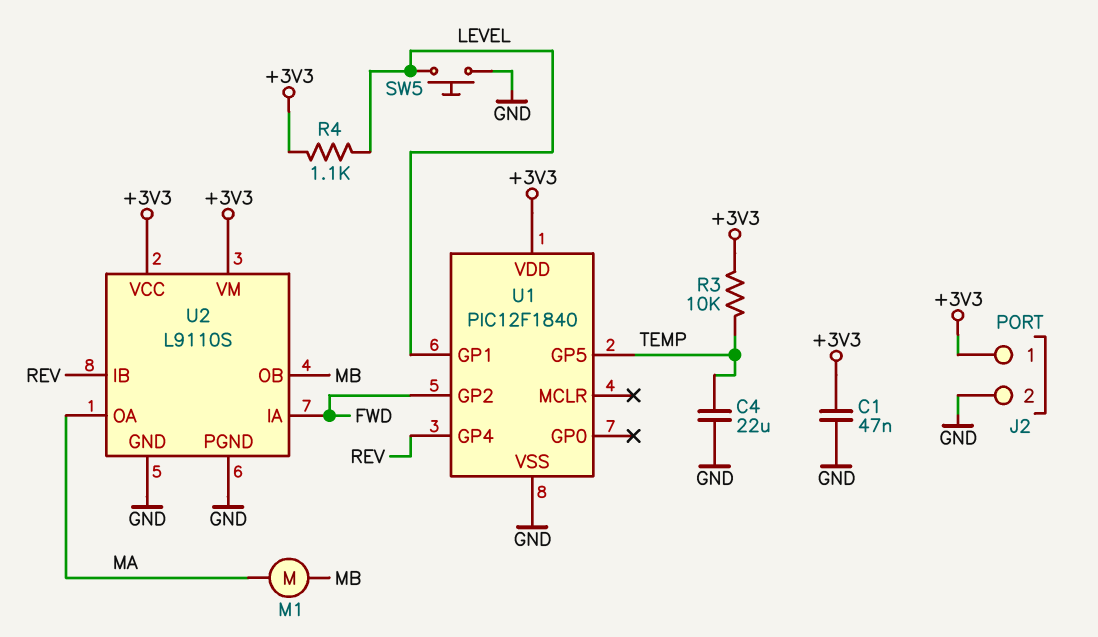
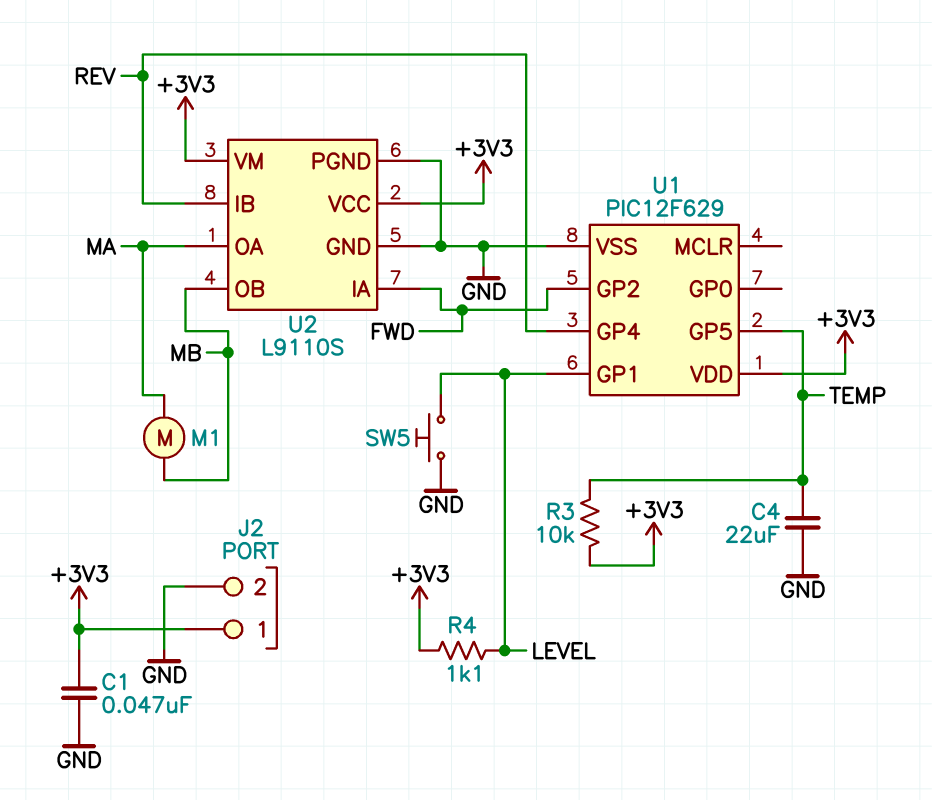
U1: PIC12F1840 -> PIC12F629

